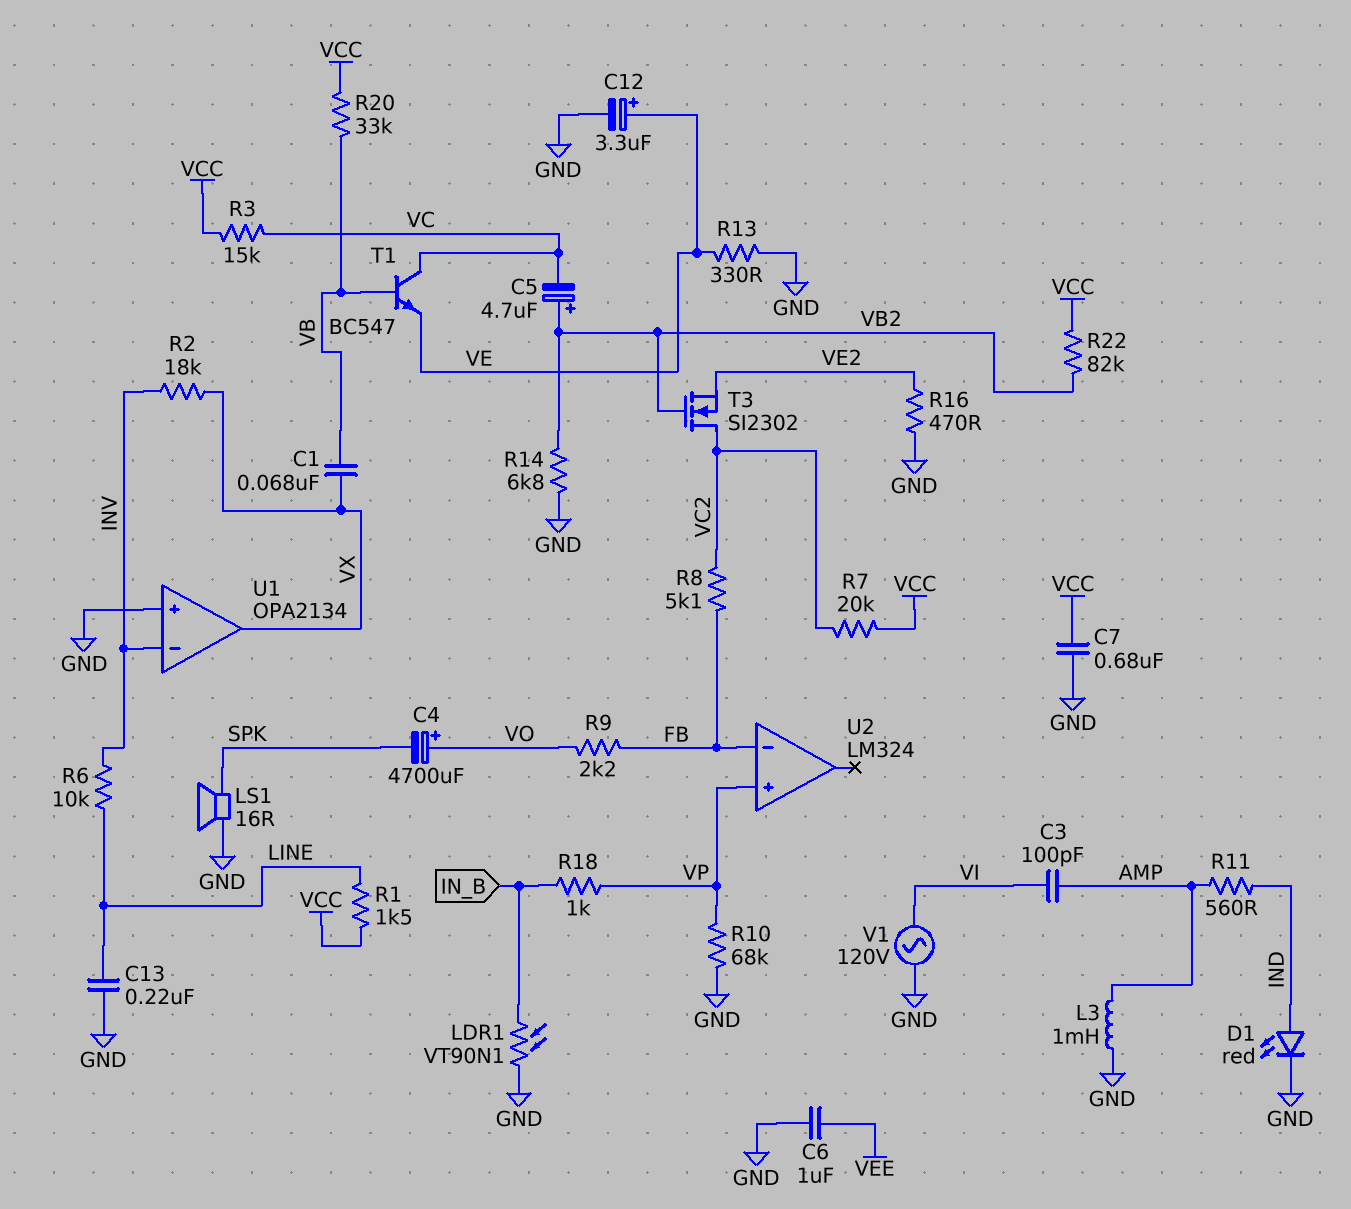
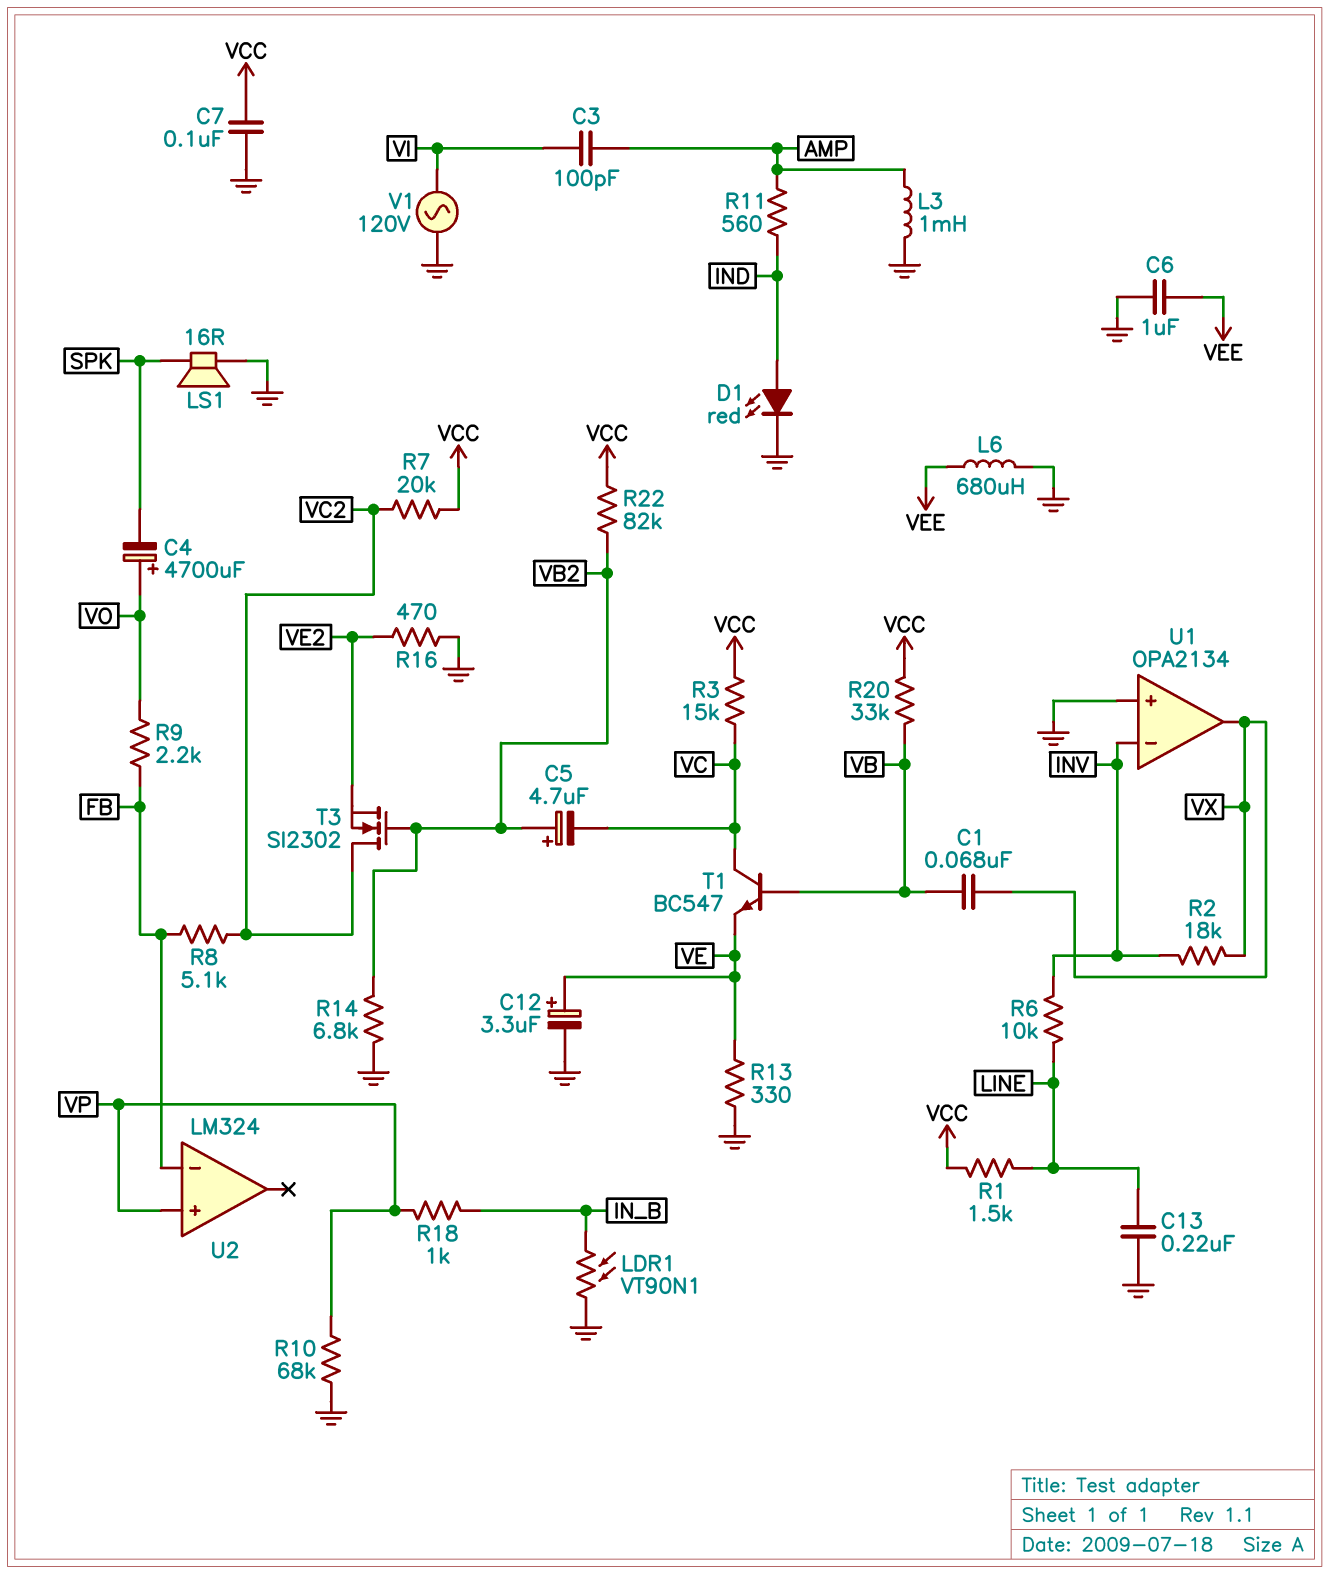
C7: 680nF (GND, VCC) -> 100nF (GND, VCC)
L6: none -> 680uH (GND, VEE)

